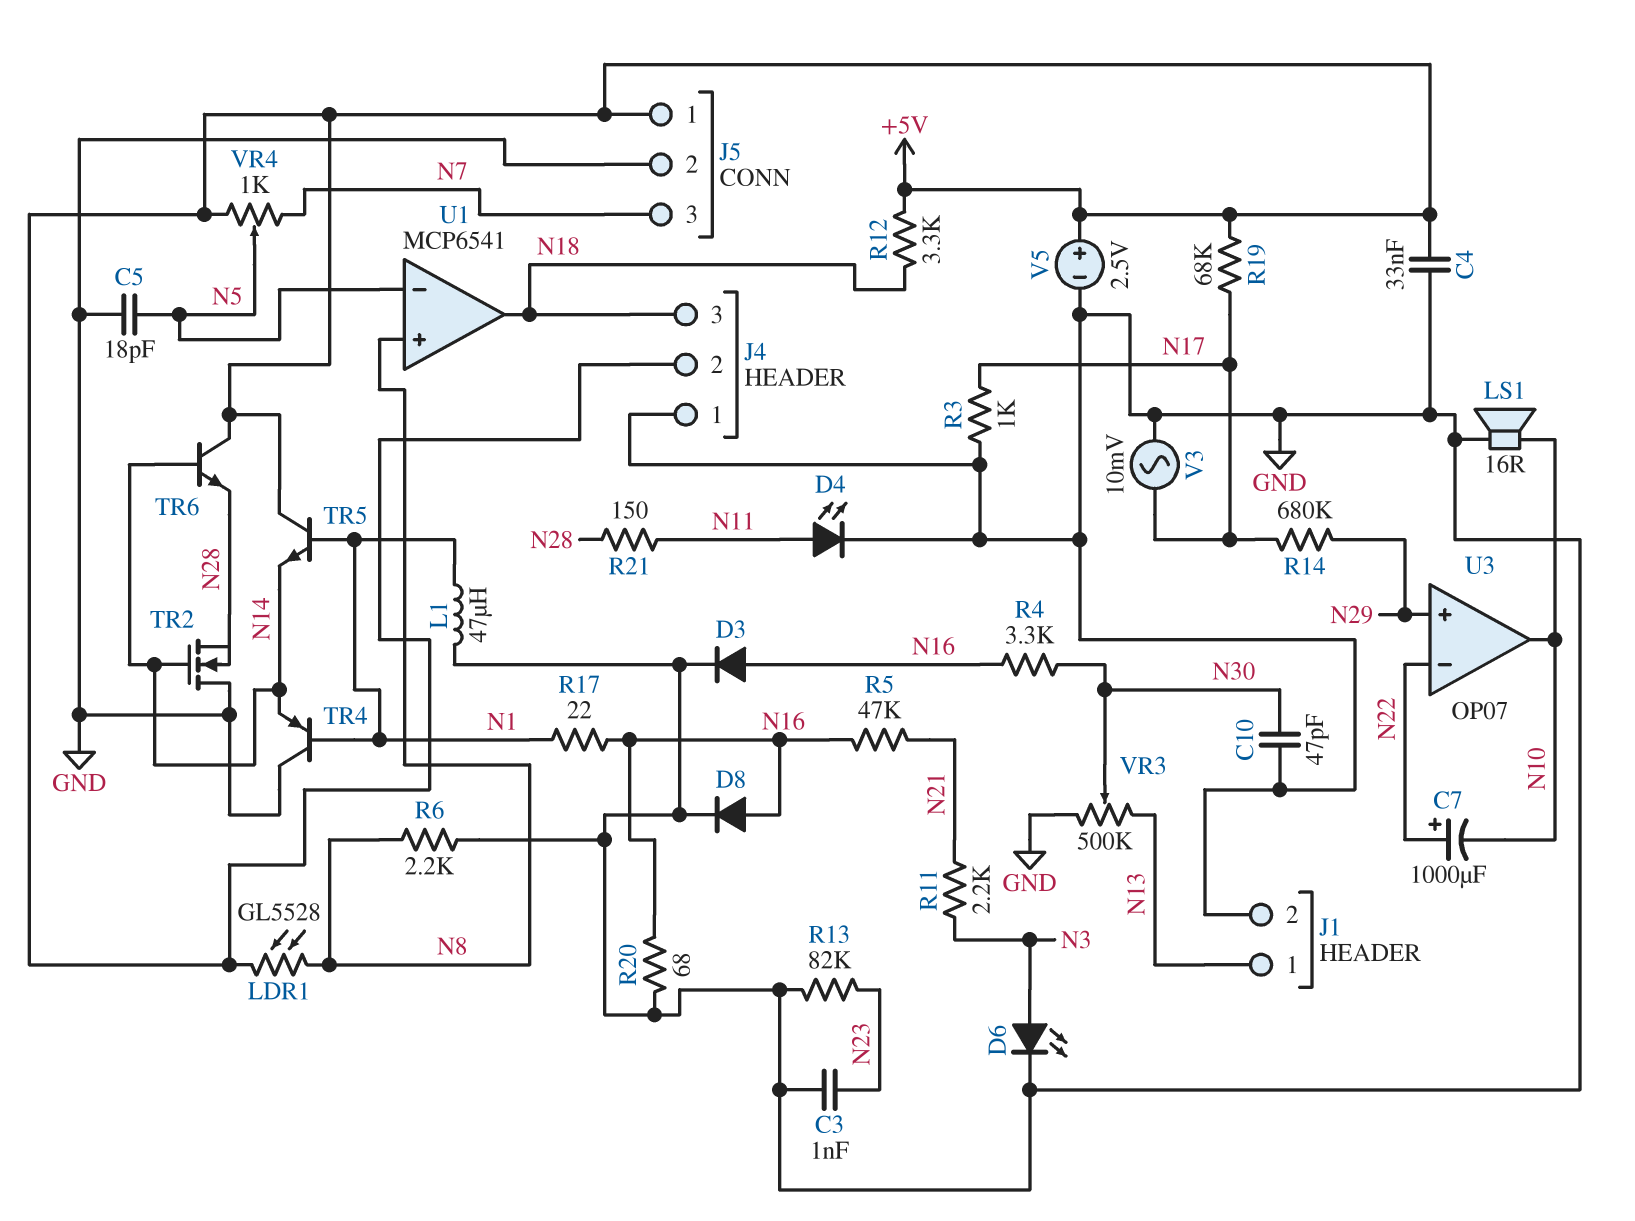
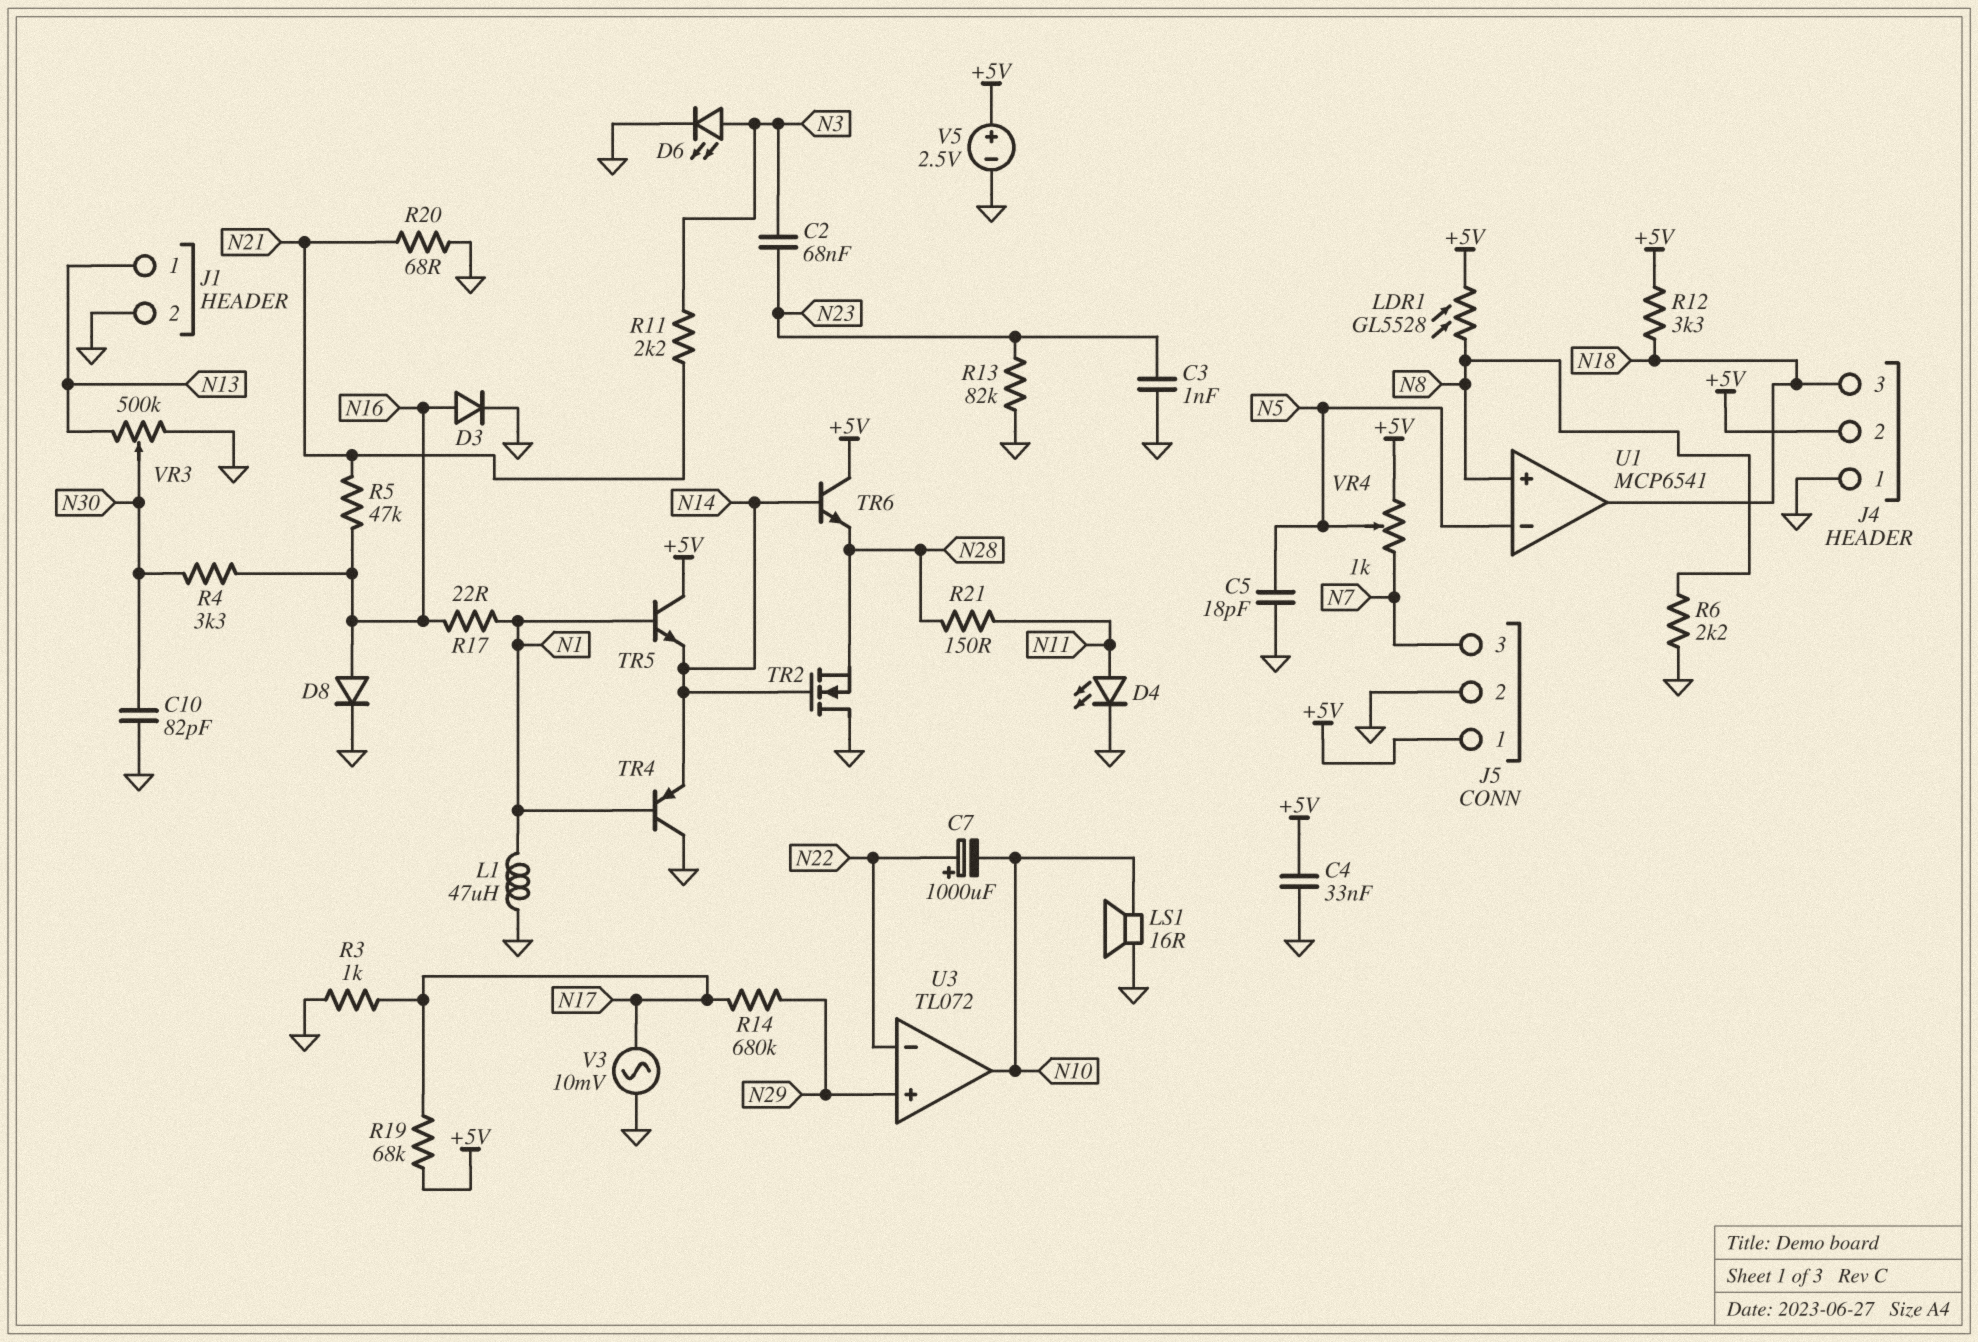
C2: none -> 68nF (N3, N23)
C10: 47pF (GND, N30) -> 82pF (GND, N30)
R20: 68 (GND, N16) -> 68 (GND, N21)
U3: OP07 -> TL072

